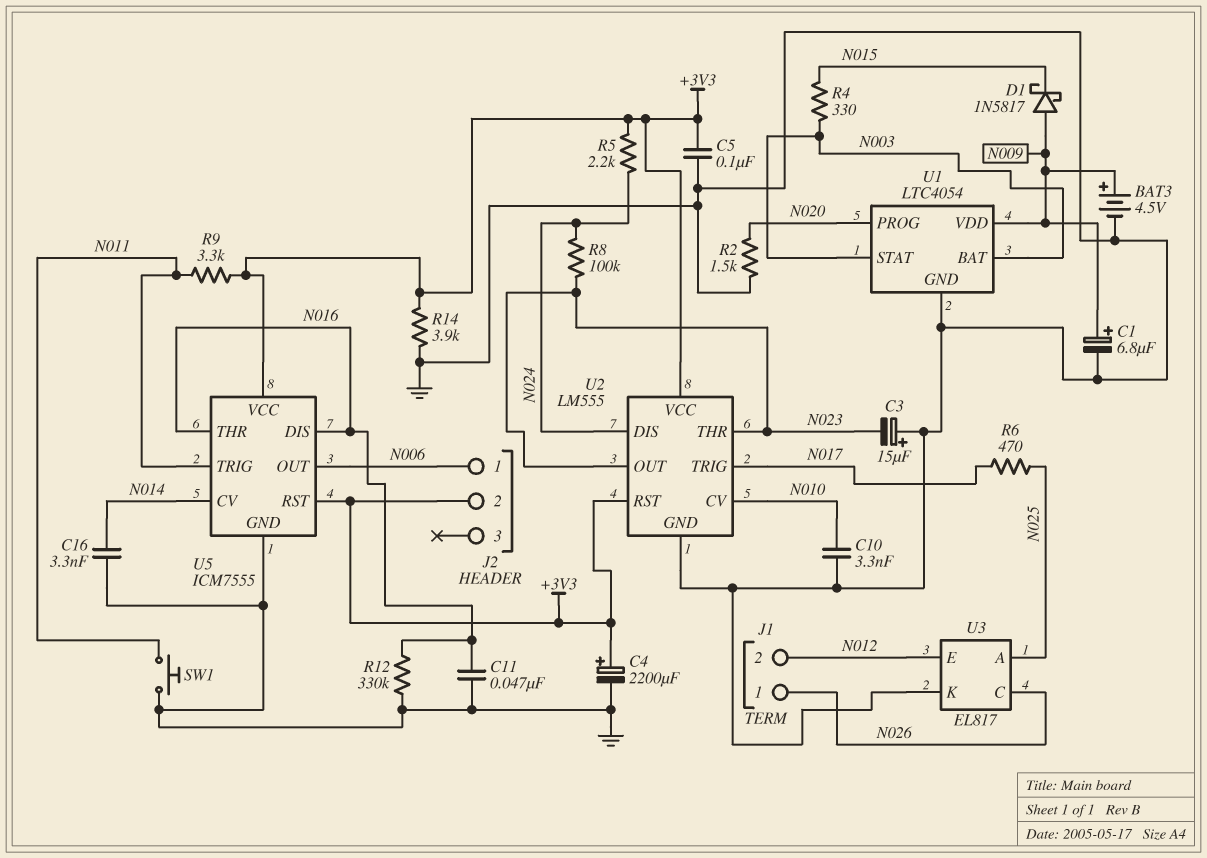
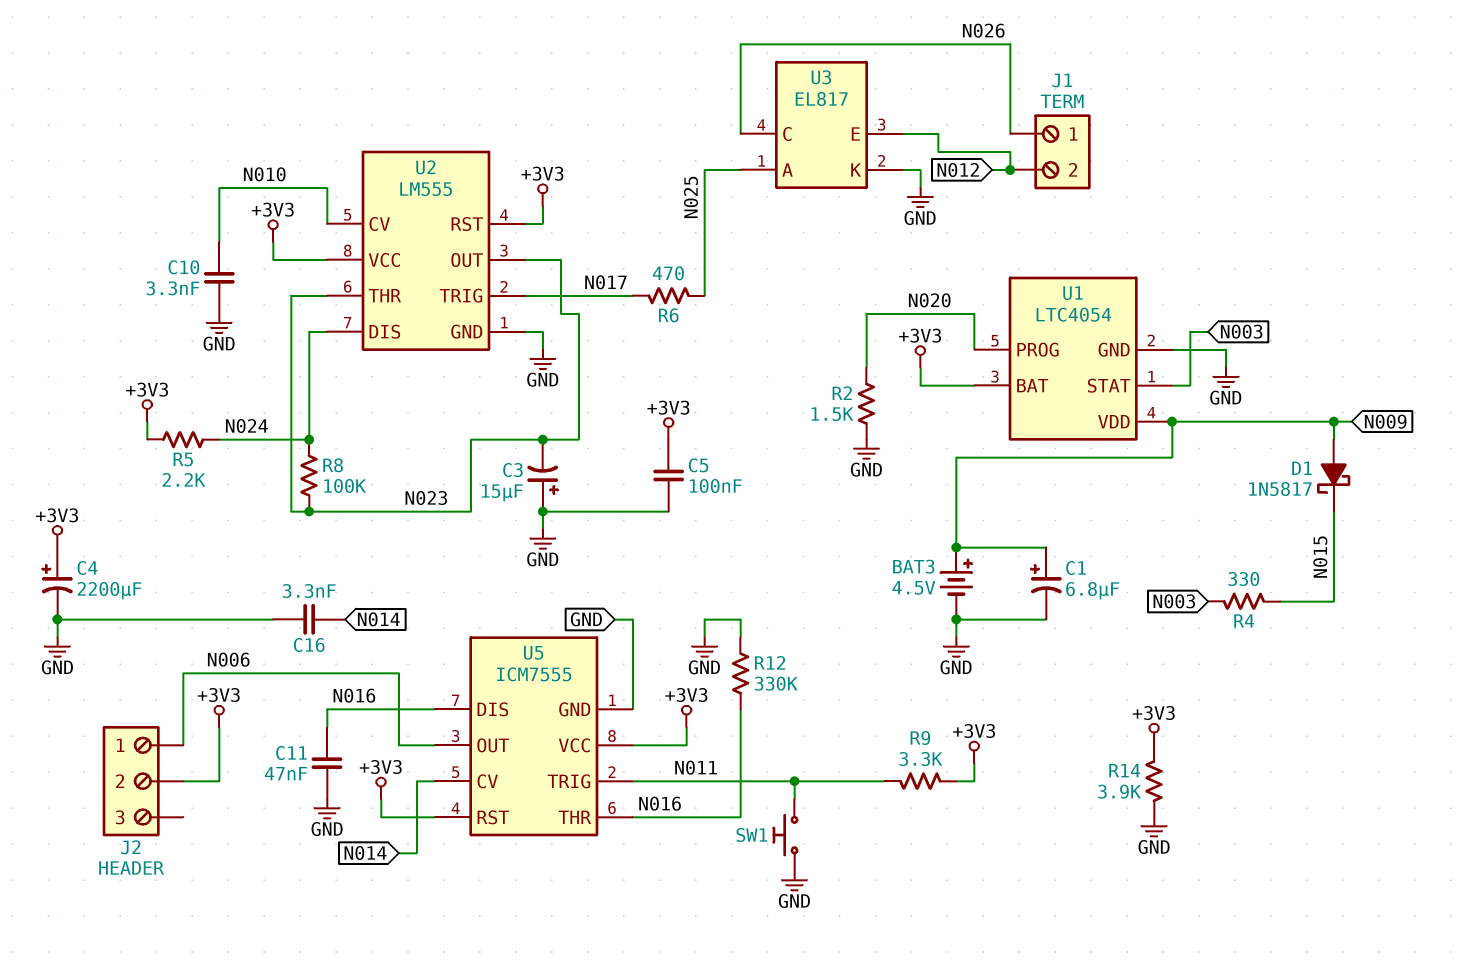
U1 pin BAT: N003 -> +3V3

